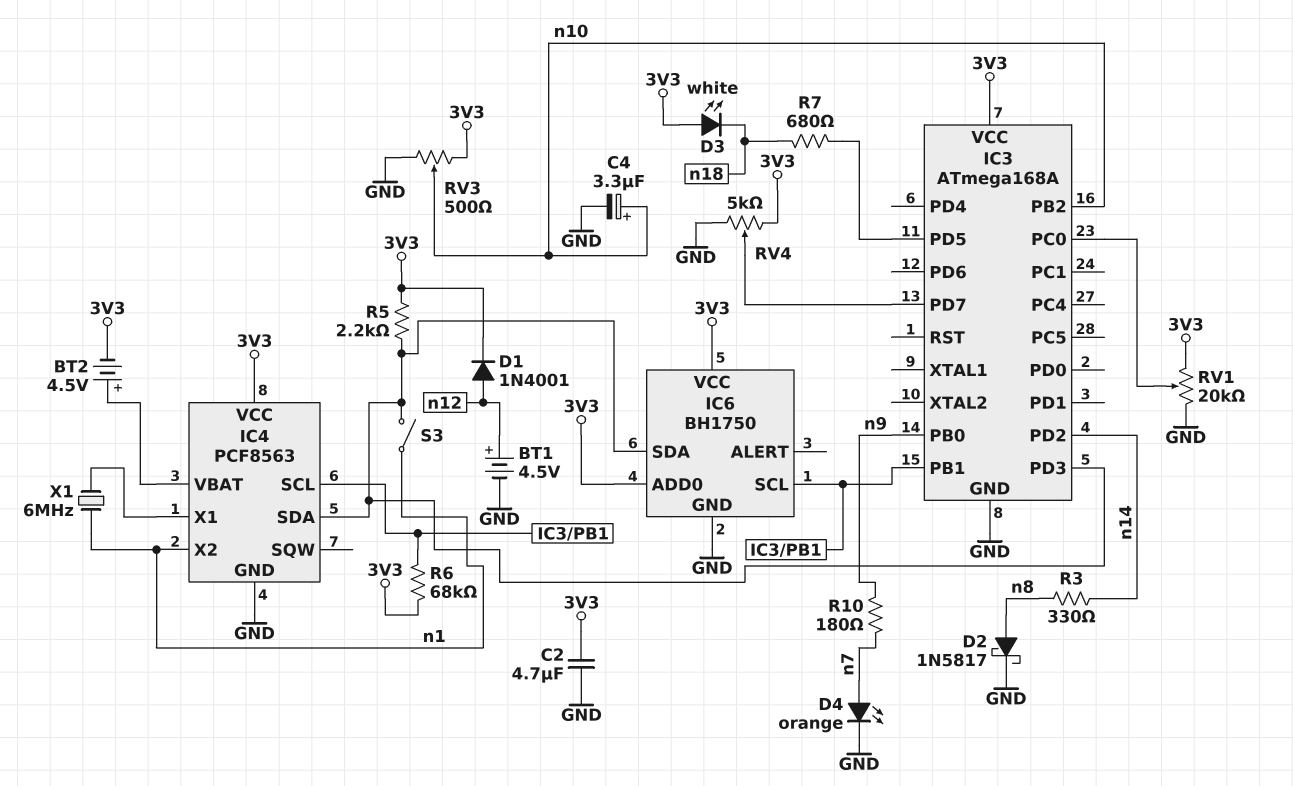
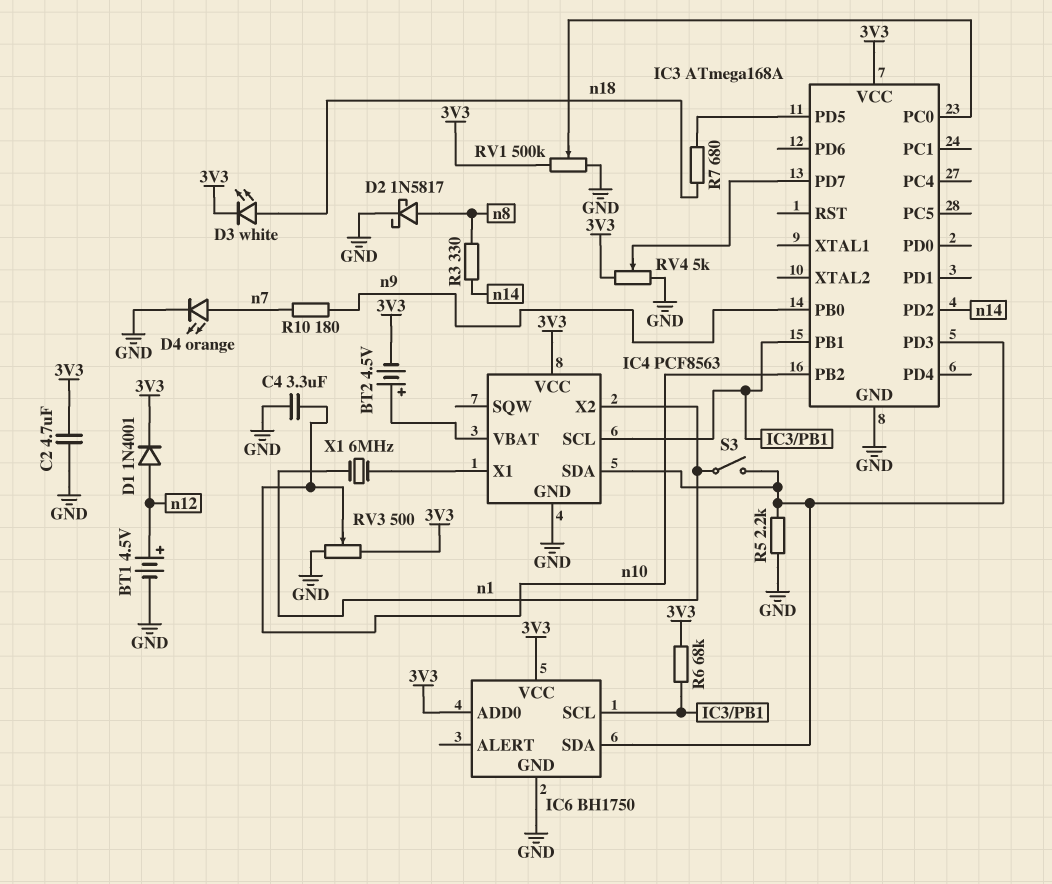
C4: 3.3uF (plus n10, minus GND) -> 3.3uF (GND, n10)
D3: LED white (A 3V3, K n18) -> LED white (A n18, K 3V3)
R5: 2.2k (3V3, IC3/PD3) -> 2.2k (GND, IC3/PD3)
RV1: 20k (3V3, GND, wiper IC3/PC0) -> 500k (3V3, GND, wiper IC3/PC0)

